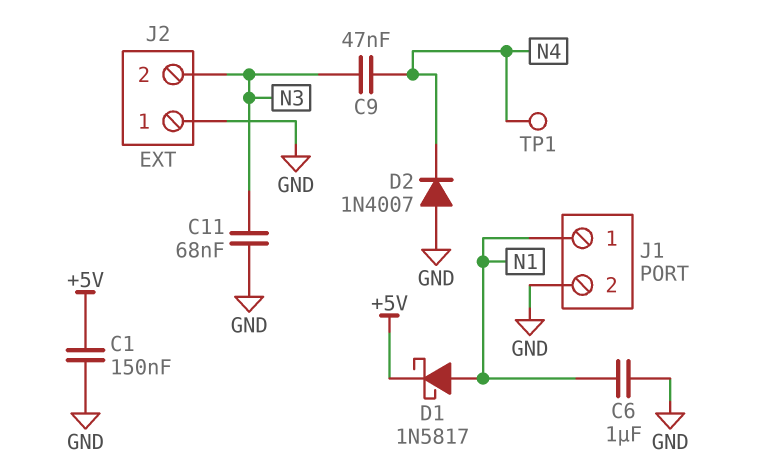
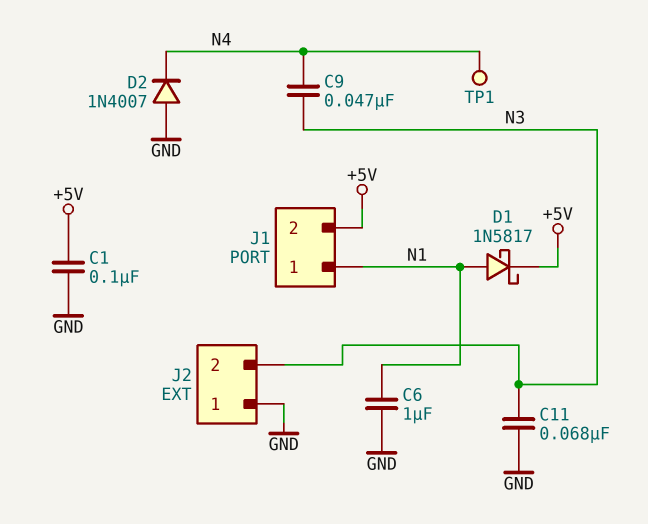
C1: 150nF (+5V, GND) -> 100nF (+5V, GND)
J1 pin 2: GND -> +5V

